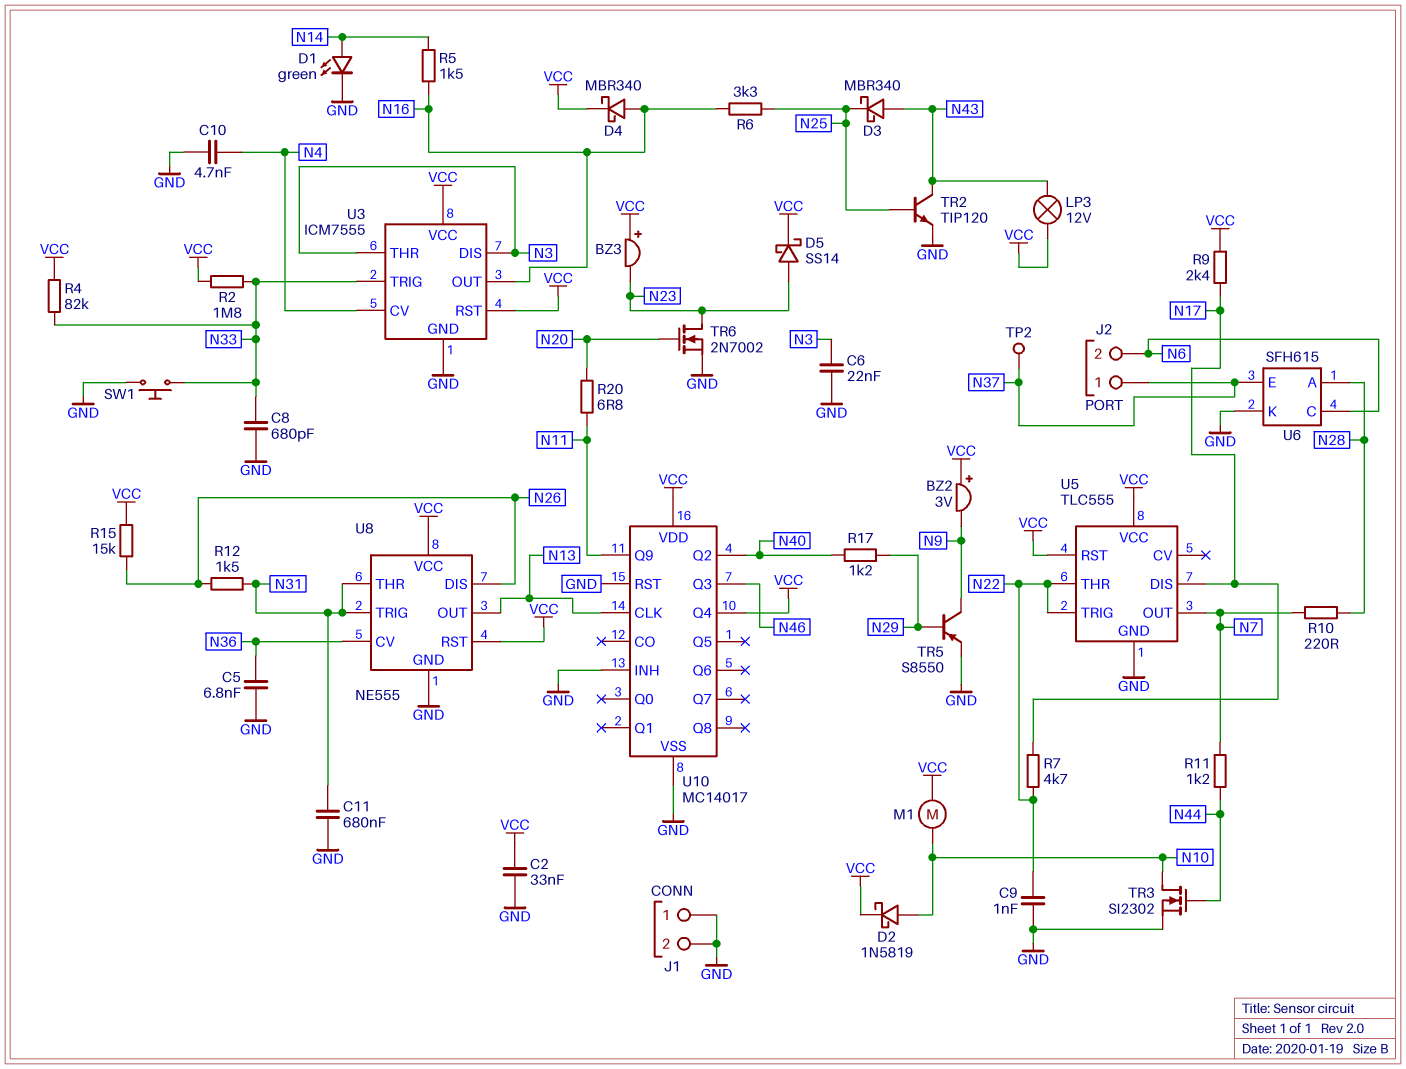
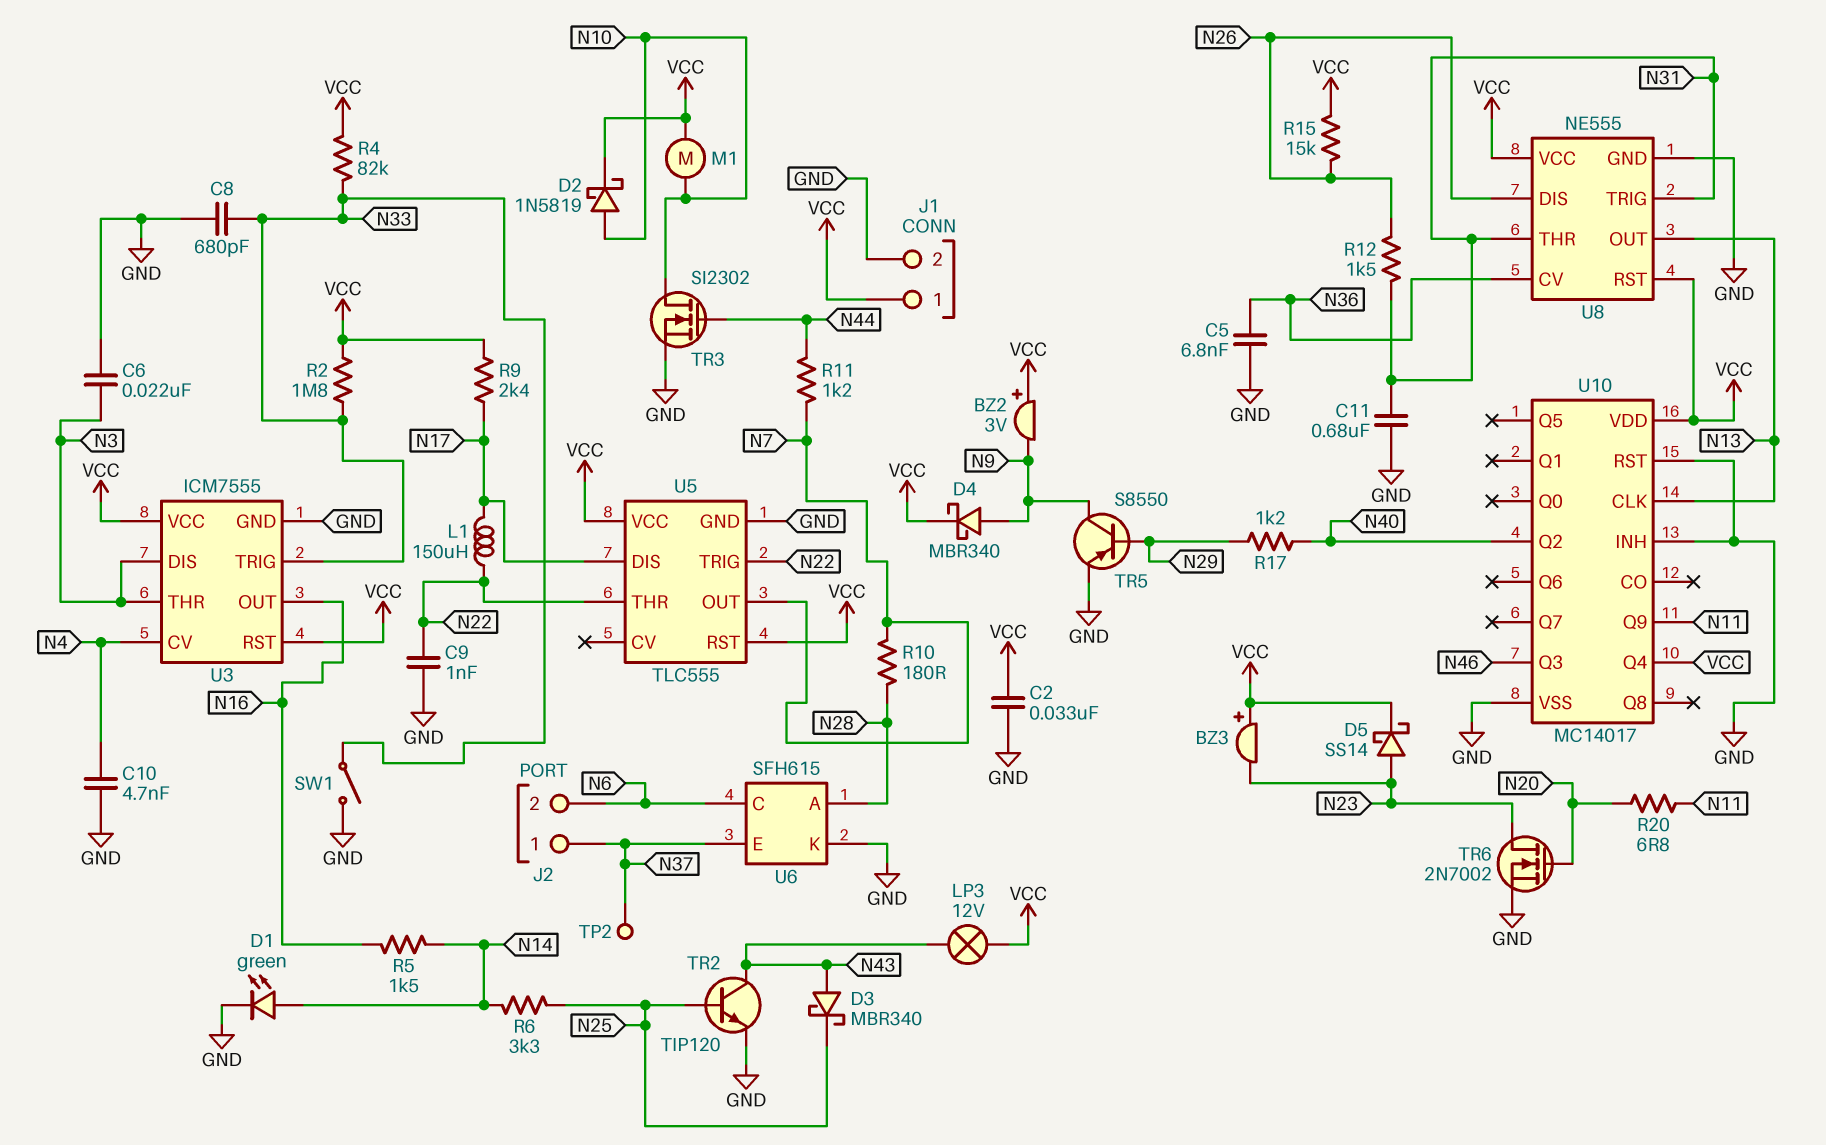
D4: schottky MBR340 (A N16, K VCC) -> schottky MBR340 (A N9, K VCC)
J1 pin 1: GND -> VCC
L1: none -> 150uH (N17, N22)
R6: 3.3k (N16, N25) -> 3.3k (N14, N25)
R7: 4.7k (N17, N22) -> none
R10: 220 (N7, N28) -> 180 (N7, N28)
SW1: button (GND, N33) -> switch (GND, N33)

